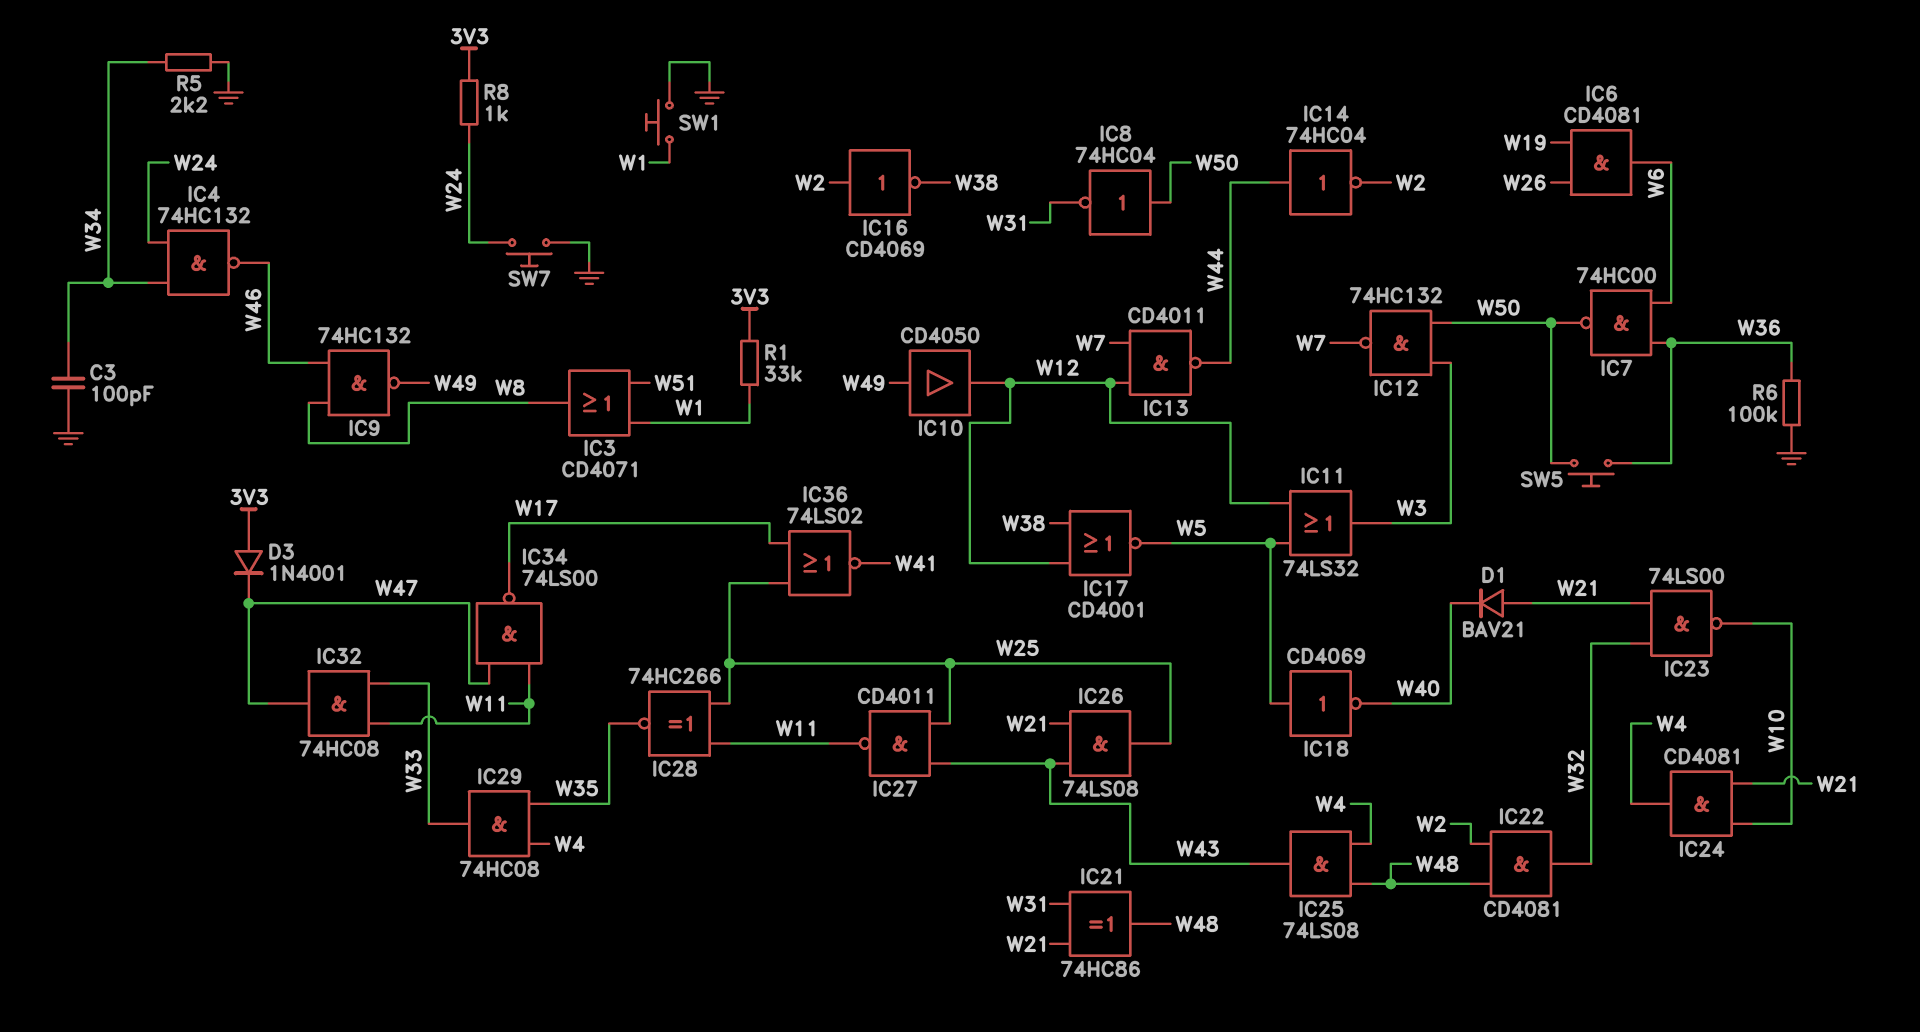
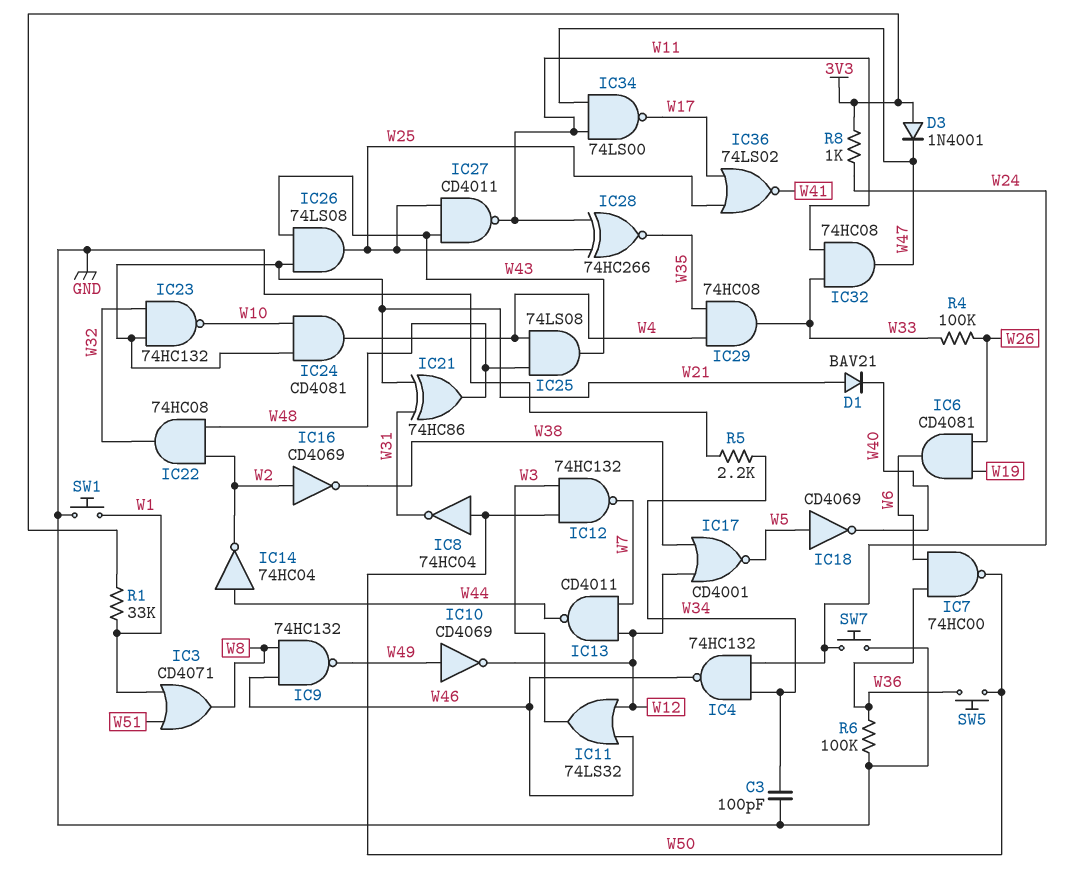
IC10: buffer CD4050 (in W49, out W12) -> NOT CD4069 (in W49, out W12)
IC11: OR 74LS32 (in W5, in W12, out W3) -> OR 74LS32 (in W12, in W46, out W3)
IC22: AND CD4081 (in W2, in W48, out W32) -> AND 74HC08 (in W2, in W48, out W32)
IC23: NAND 74LS00 (in W21, in W32, out W10) -> NAND 74HC132 (in W21, in W32, out W10)
R4: none -> 100k (W26, W33)

